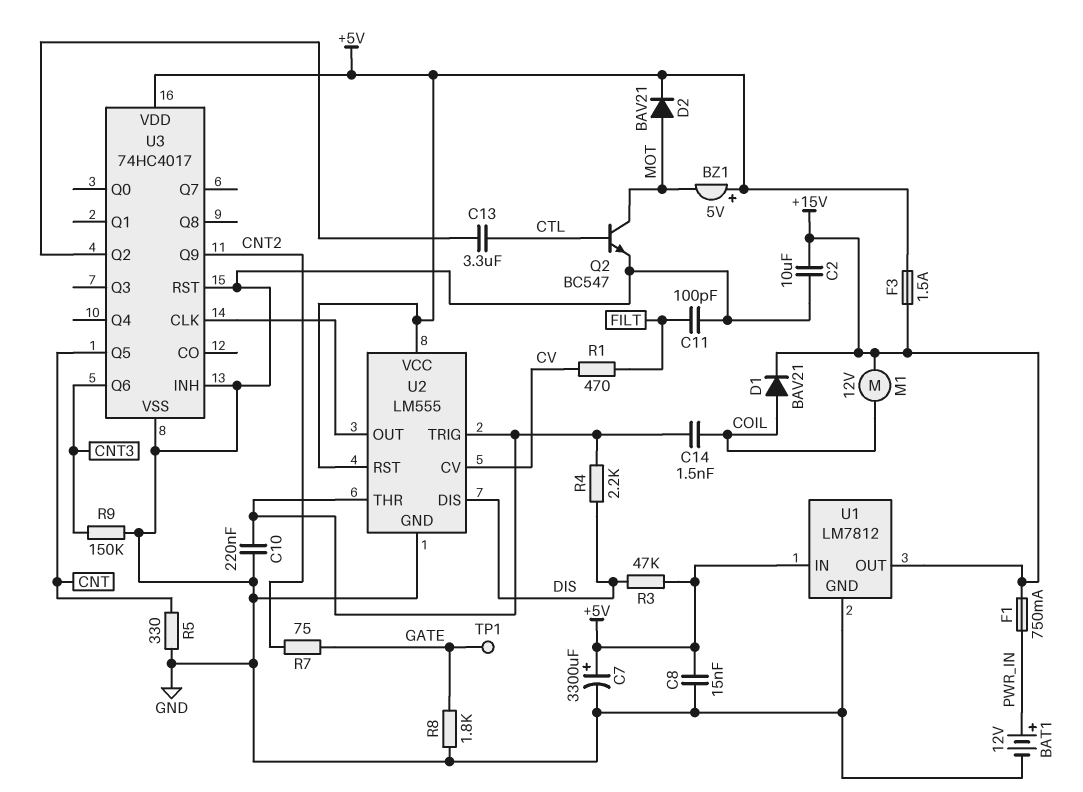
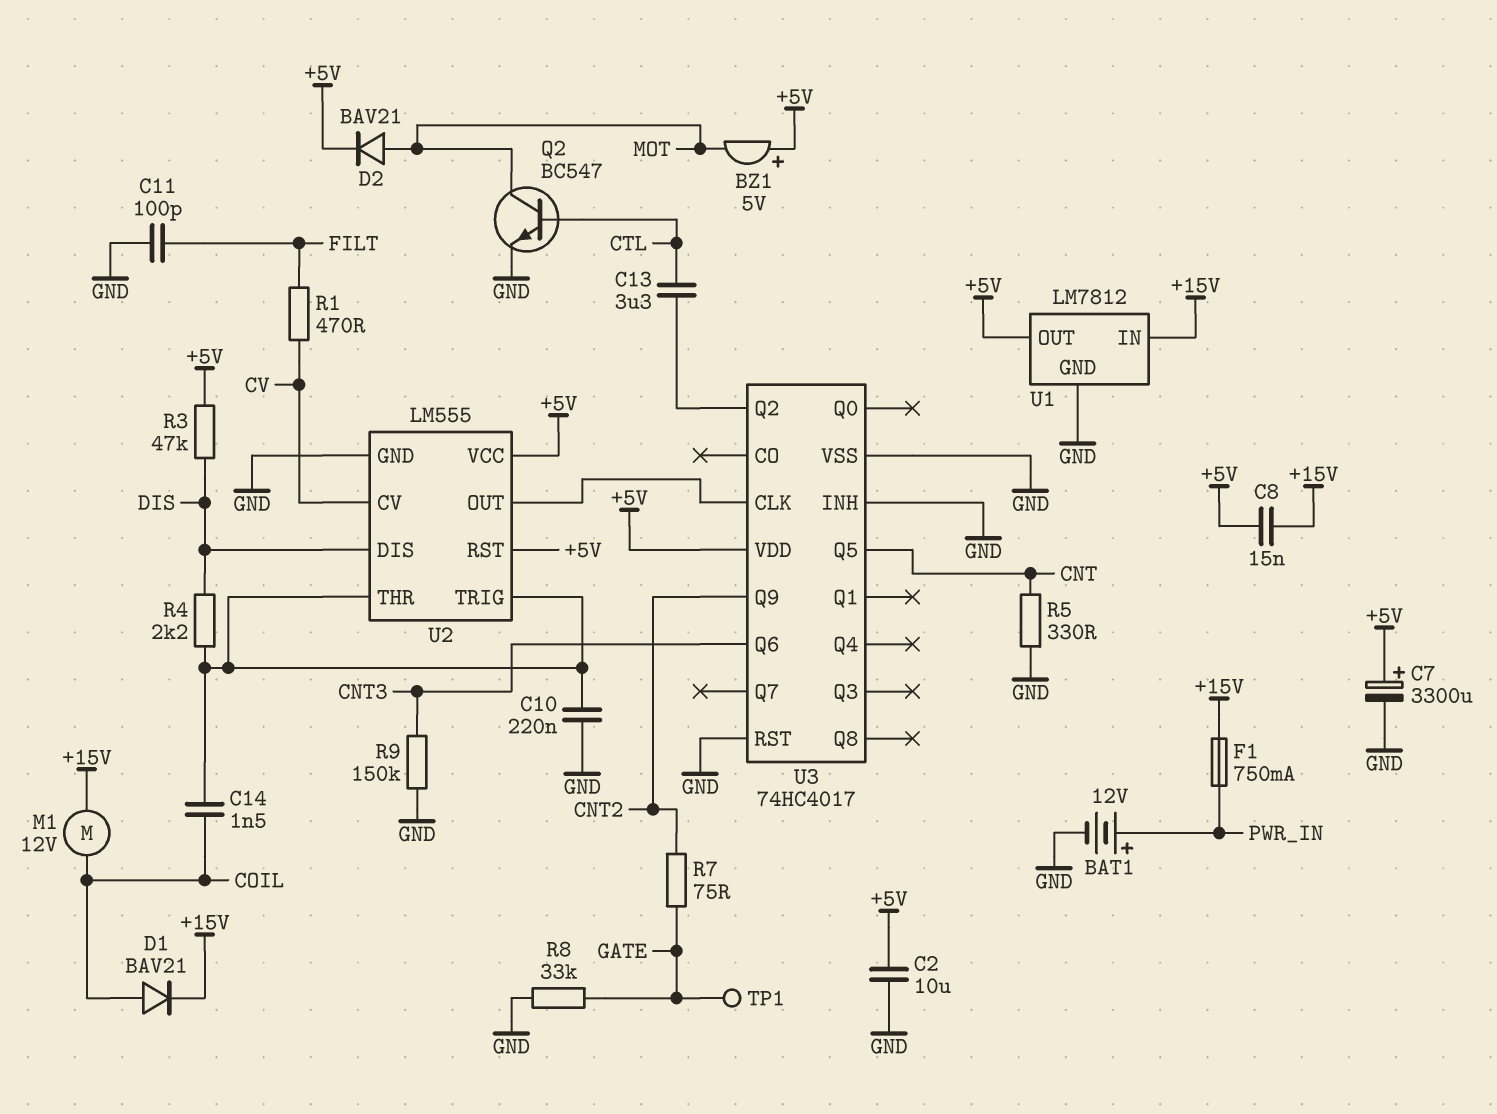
C2: 10uF (+15V, GND) -> 10uF (+5V, GND)
C8: 15nF (+5V, GND) -> 15nF (+5V, +15V)
F3: 1.5A (+5V, +15V) -> none
R8: 1.8k (GATE, GND) -> 33k (GATE, GND)
U1 pin IN: +5V -> +15V
U1 pin OUT: +15V -> +5V

